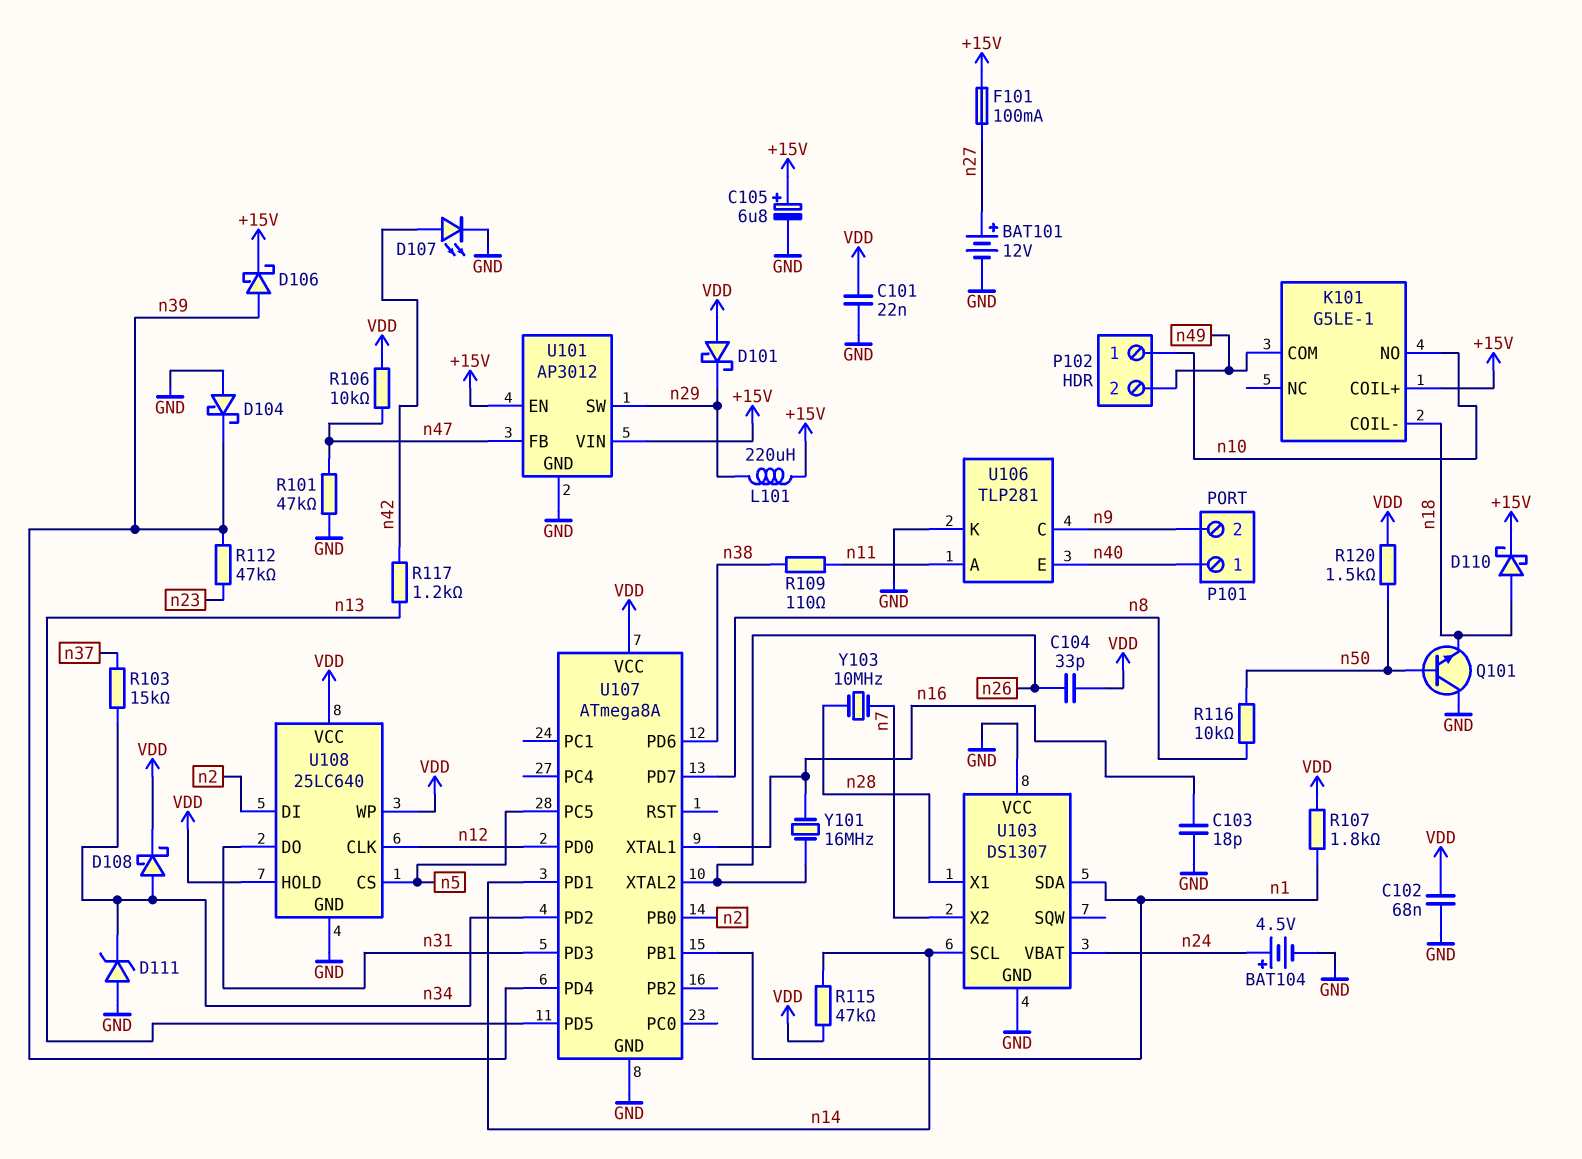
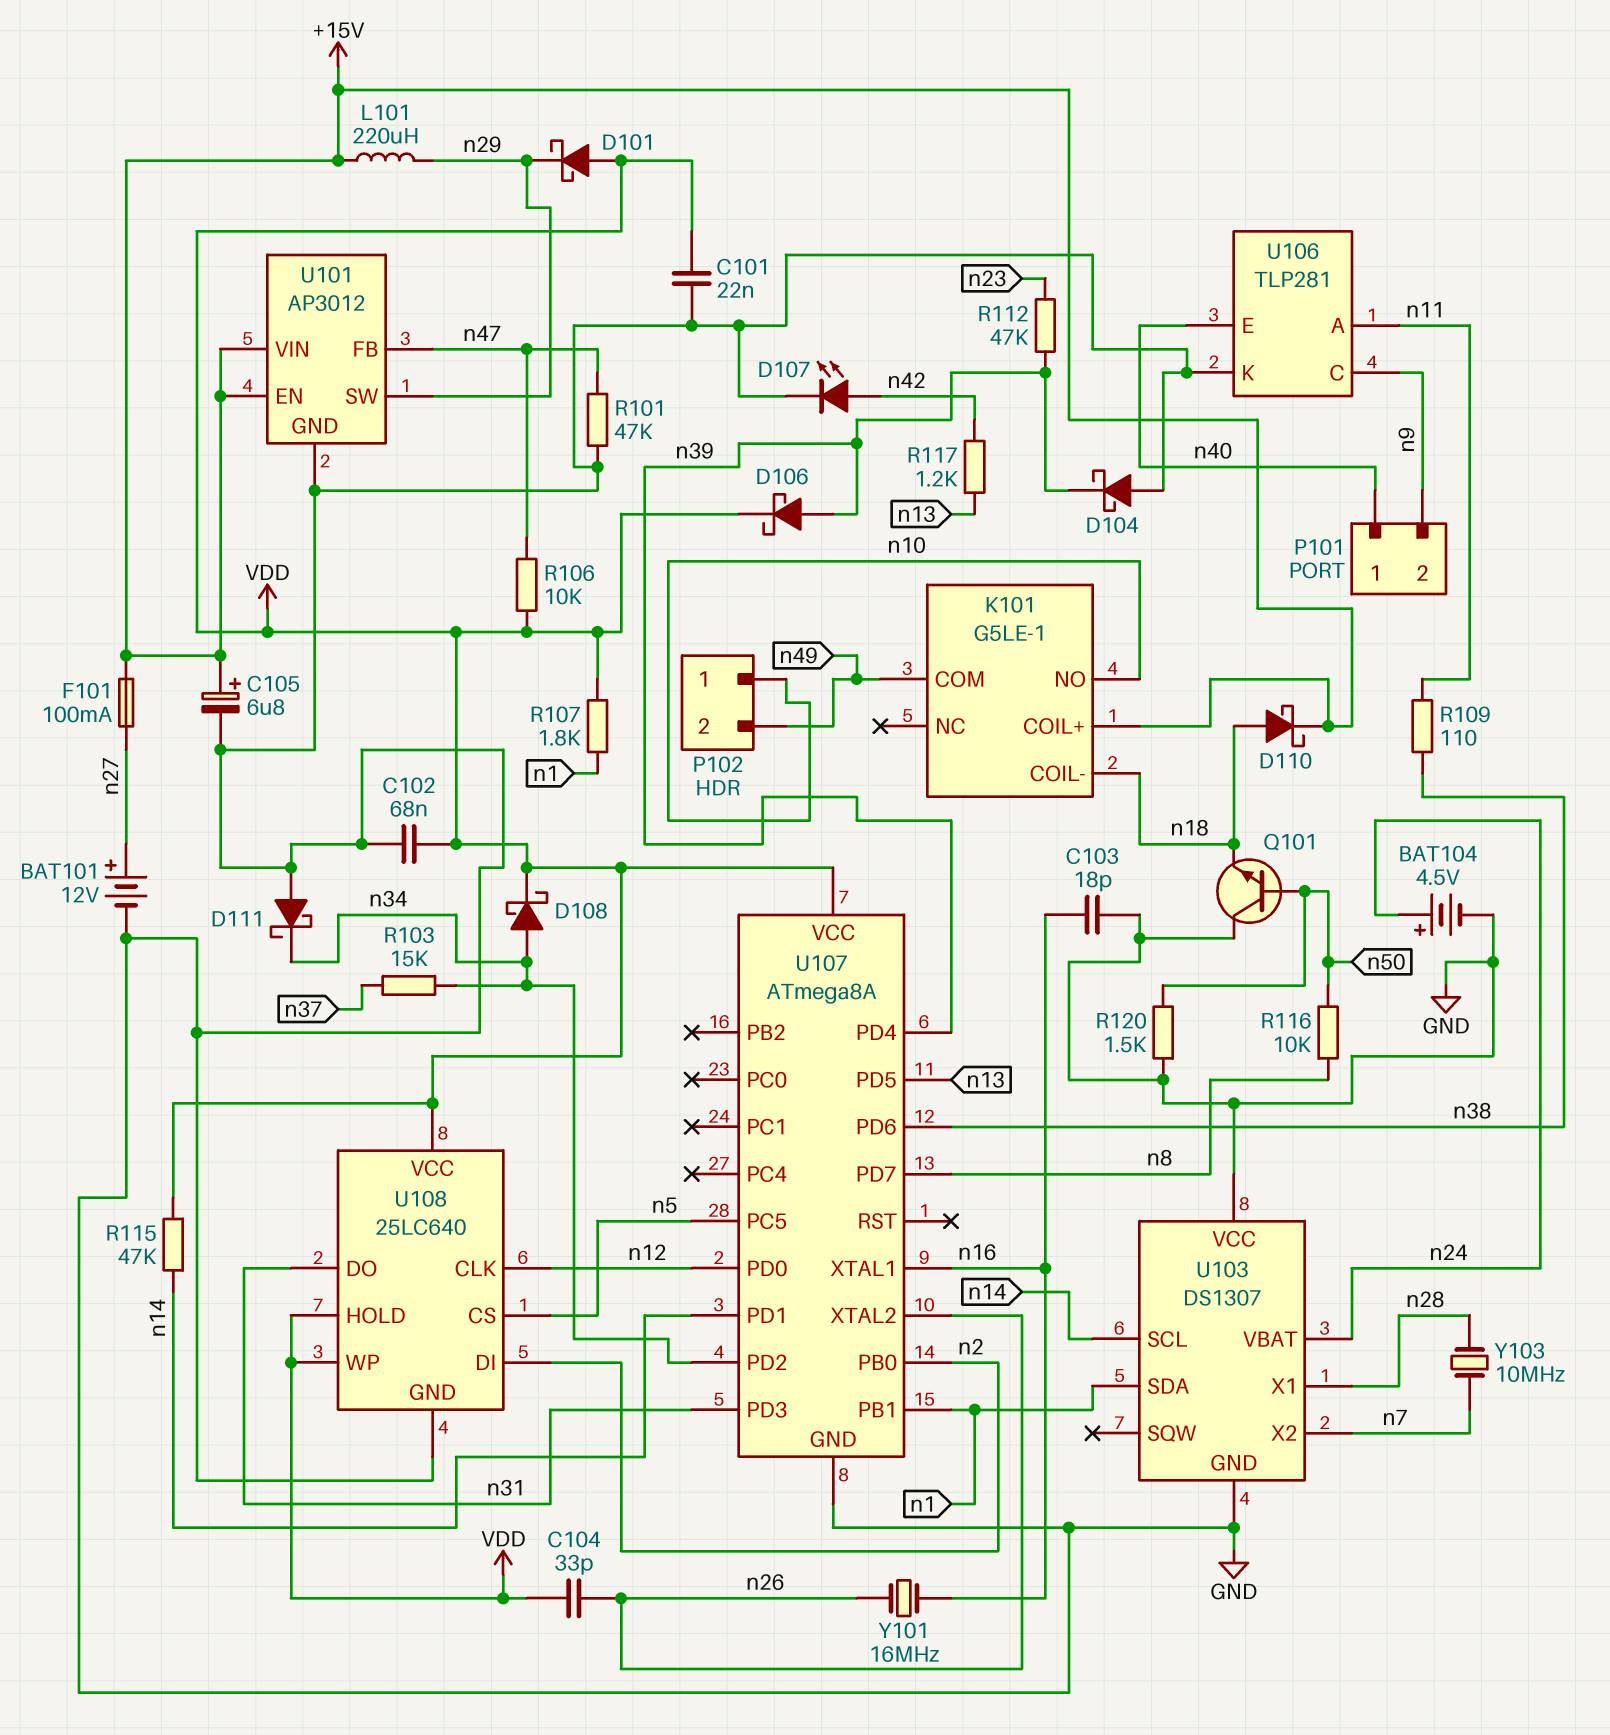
D106: schottky (A n39, K +15V) -> schottky (A n39, K VDD)
D111: zener (A GND, K n34) -> schottky (A GND, K n34)
R120: 1.5k (VDD, n50) -> 1.5k (GND, n50)

